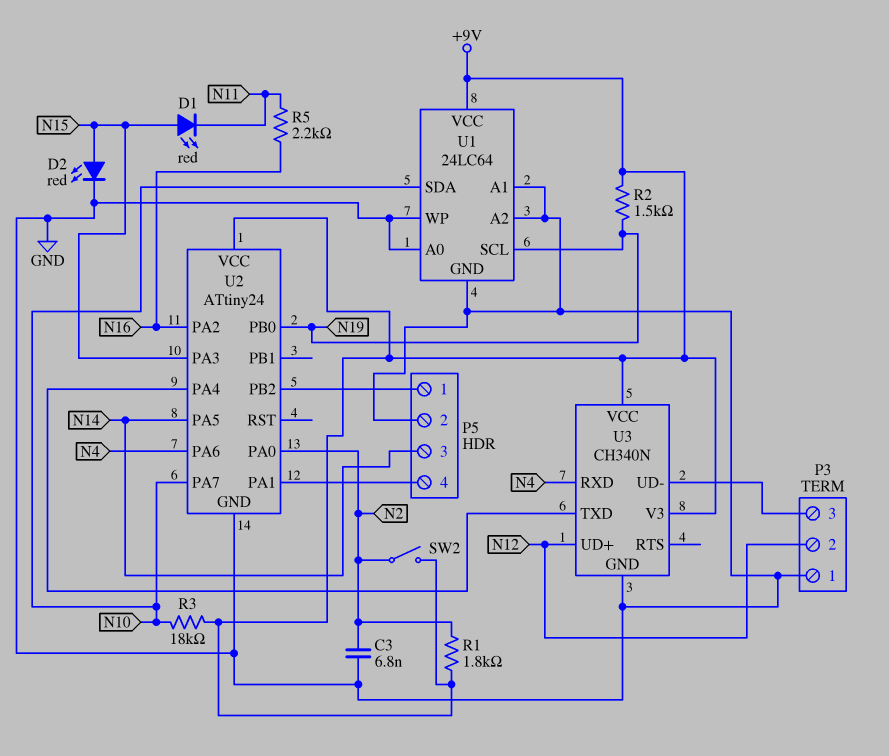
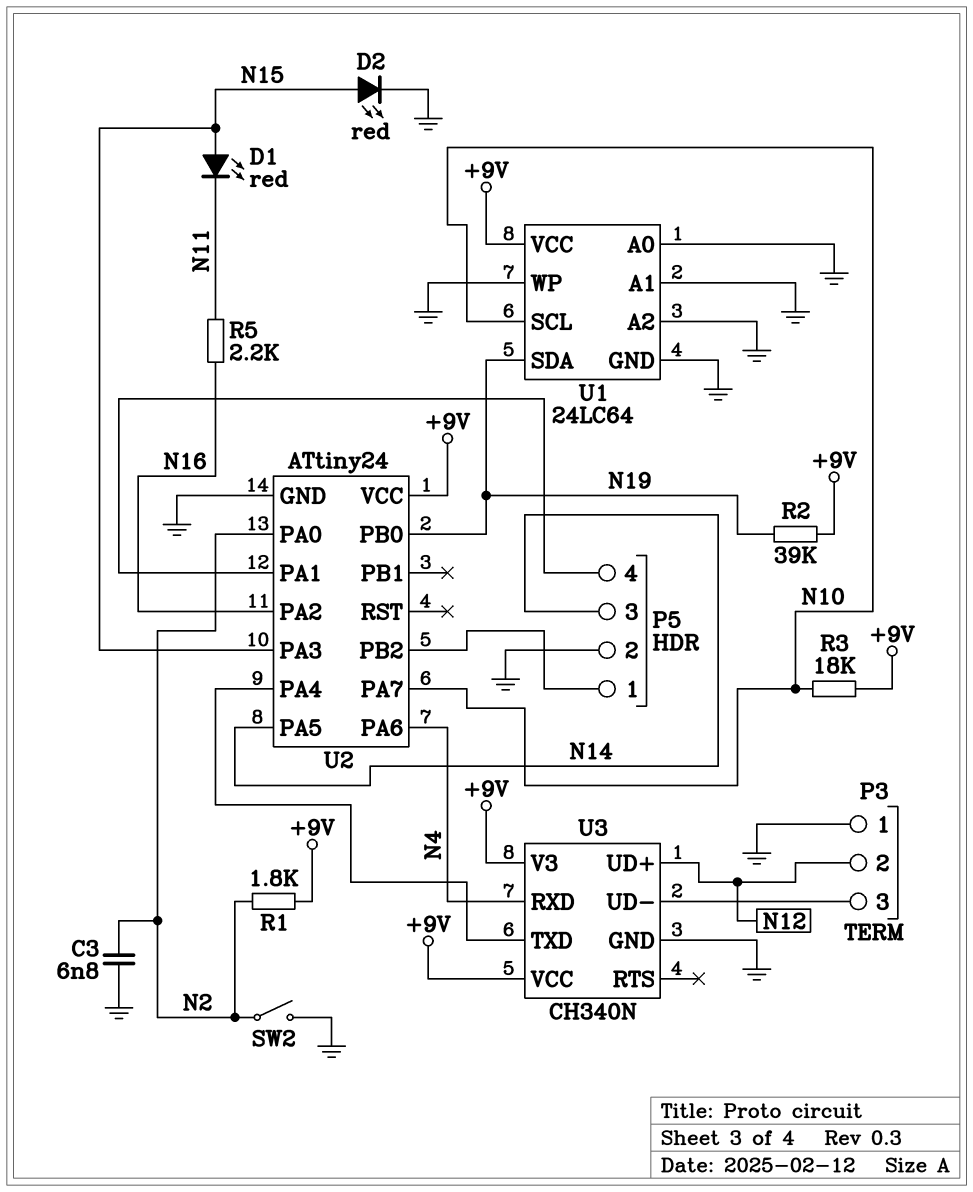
R2: 1.5k (+9V, N19) -> 39k (+9V, N19)
SW2: switch (+9V, N2) -> switch (GND, N2)
U1 pin SCL: N19 -> N10
U1 pin SDA: N10 -> N19

